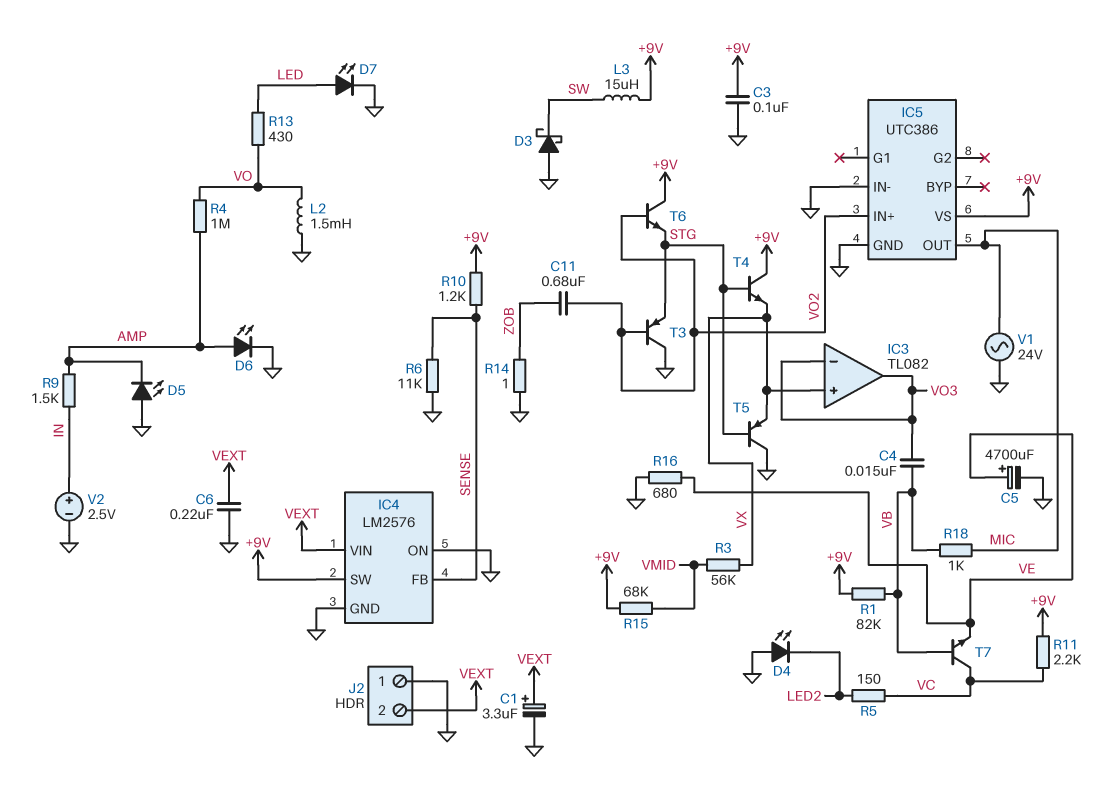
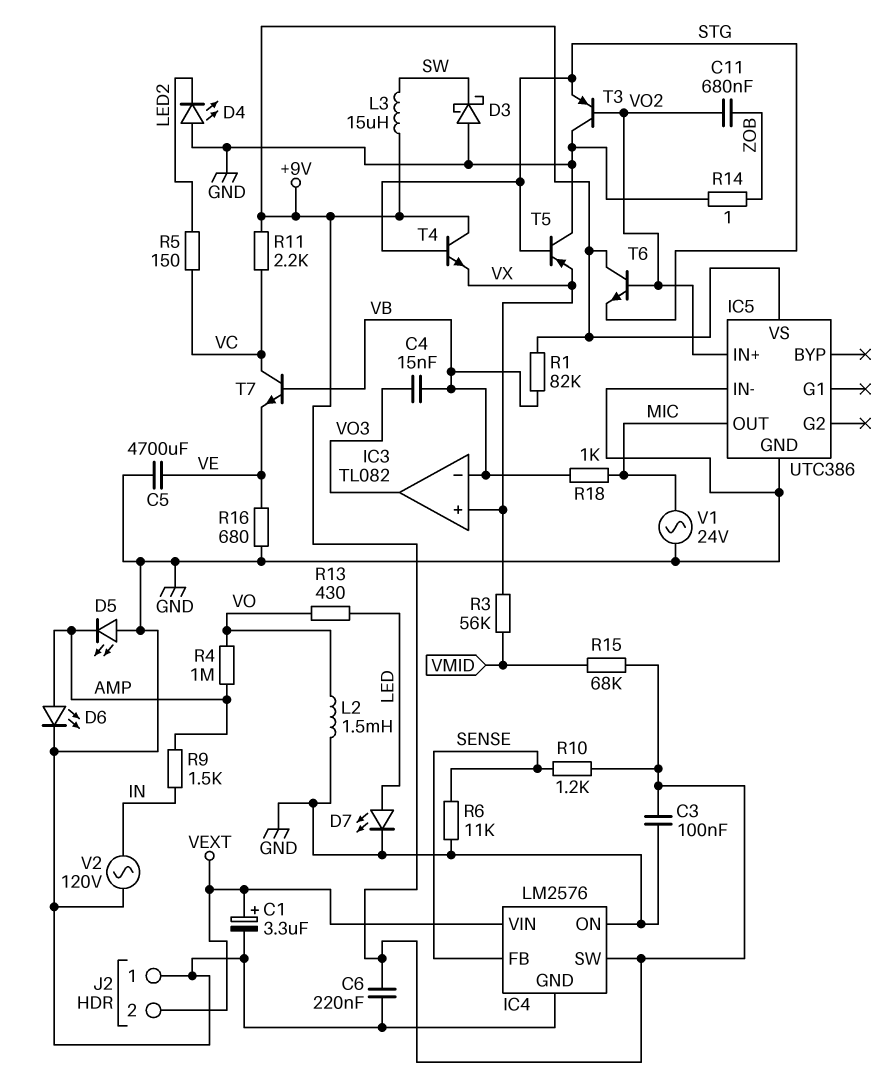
C5: 4700uF (plus VE, minus GND) -> 4700uF (GND, VE)
C6: 220nF (GND, VEXT) -> 220nF (+9V, GND)
IC3 pin in-: VO3 -> VB
V2: 2.5V (plus IN, minus GND) -> AC 120V (GND, IN)

